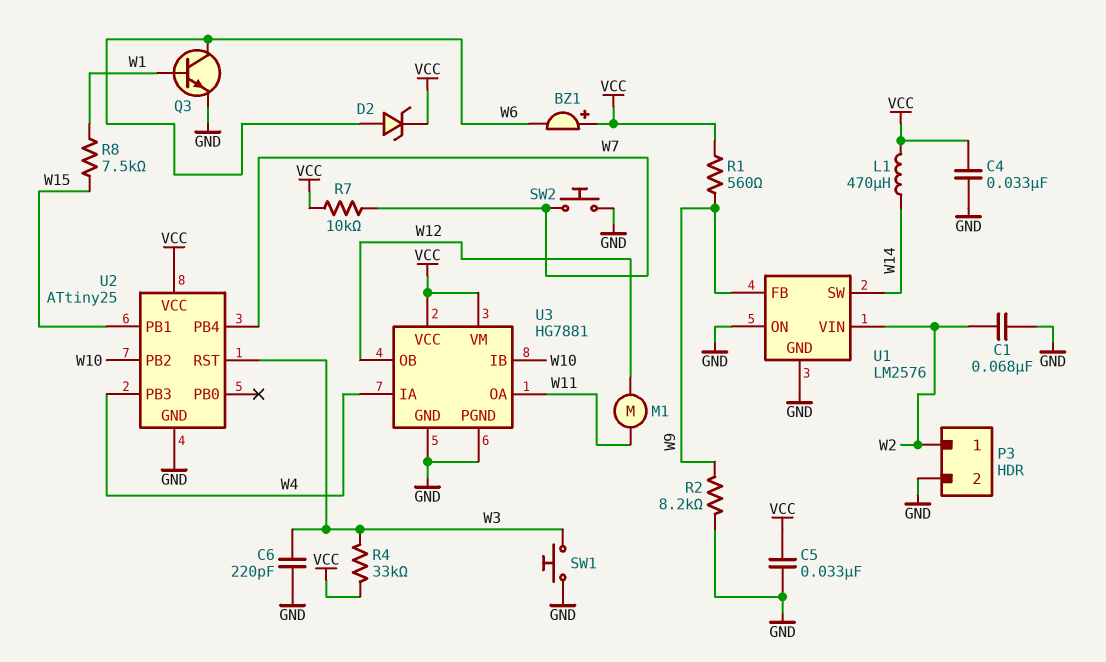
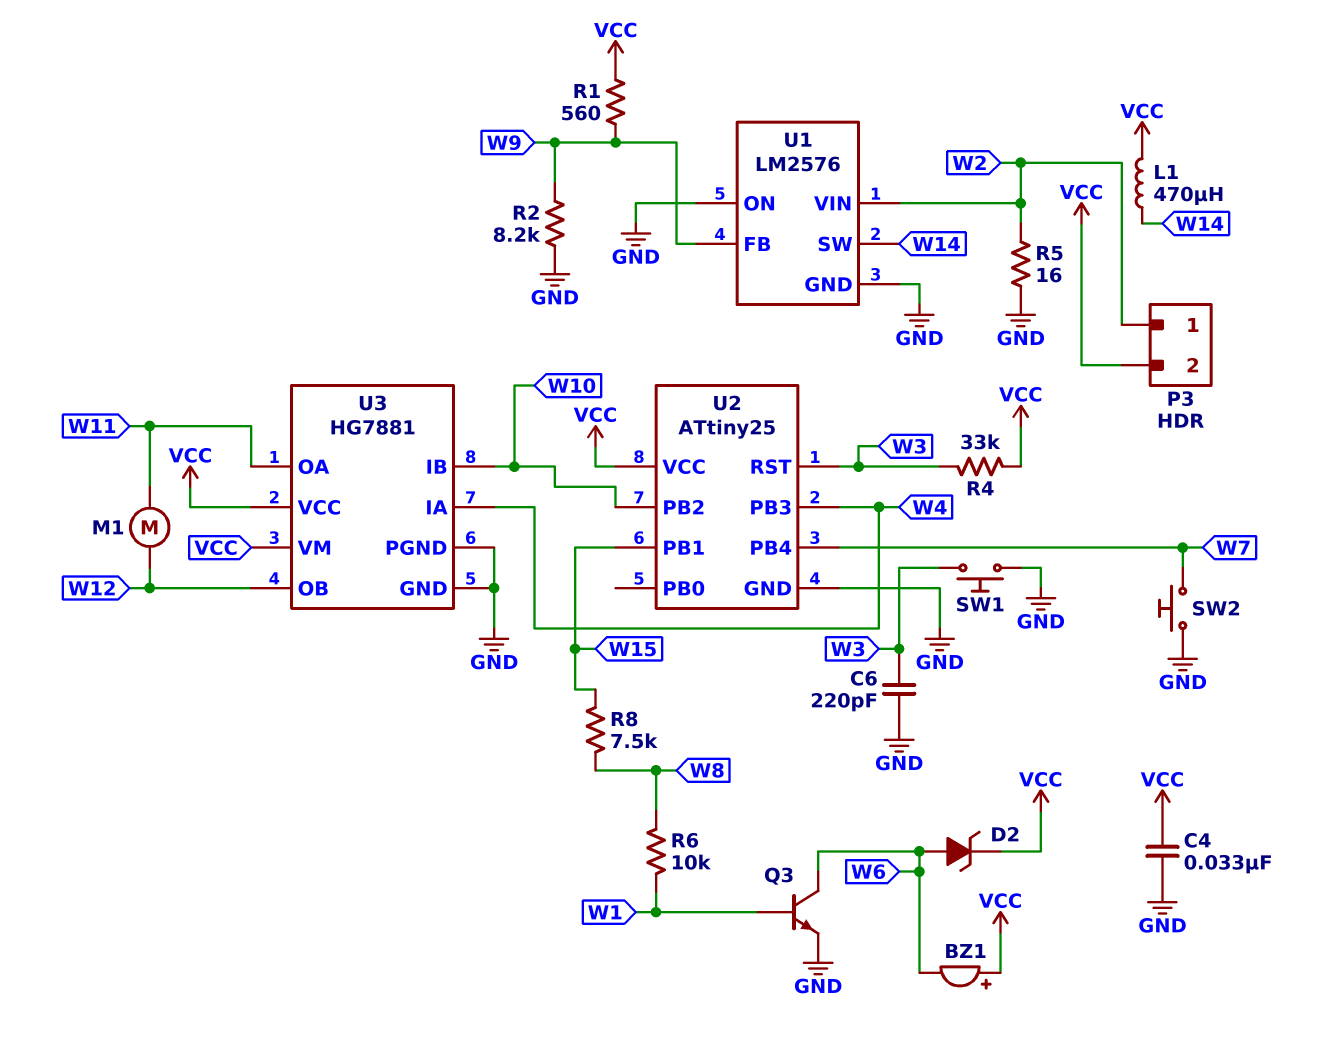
C1: 68nF (GND, W2) -> none
C5: 33nF (GND, VCC) -> none
P3 pin 2: GND -> VCC
R5: none -> 16 (GND, W2)
R6: none -> 10k (W1, W8)
R7: 10k (VCC, W7) -> none
R8: 7.5k (W1, W15) -> 7.5k (W8, W15)

